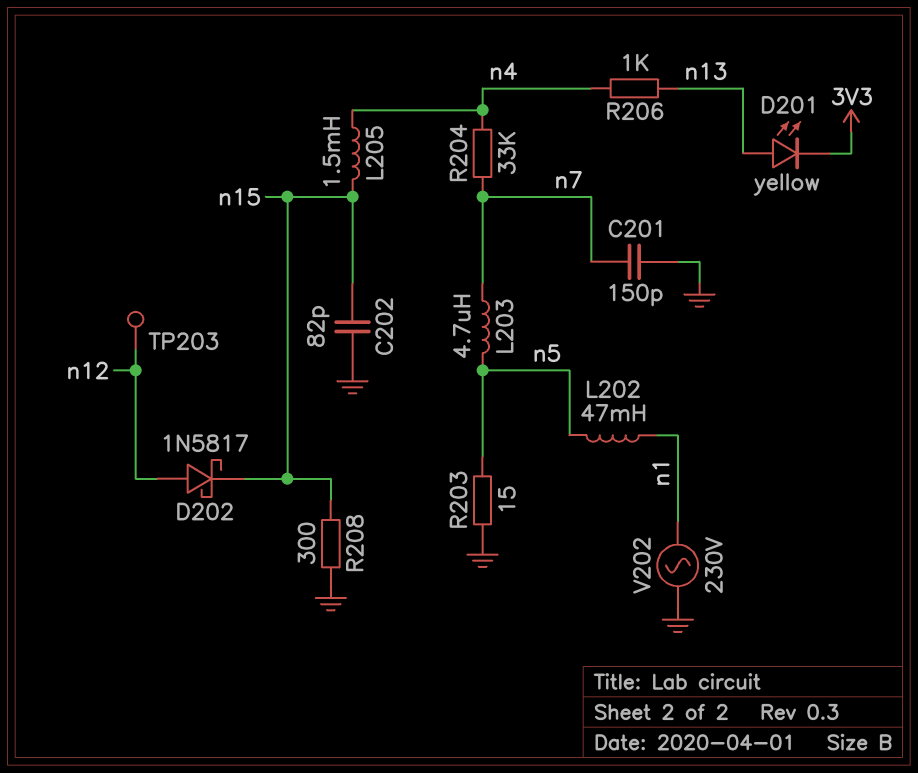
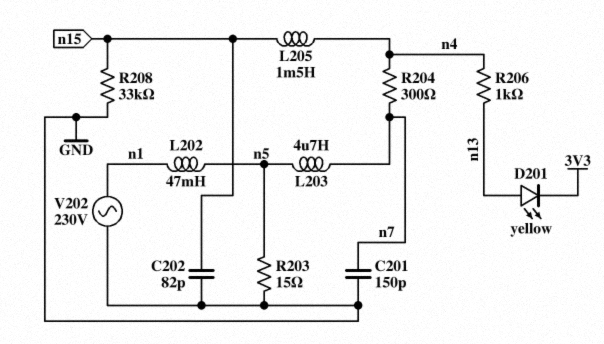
D202: schottky 1N5817 (A n12, K n15) -> none
R204: 33k (n4, n7) -> 300 (n4, n7)
R208: 300 (GND, n15) -> 33k (GND, n15)
TP203: test point (n12) -> none

